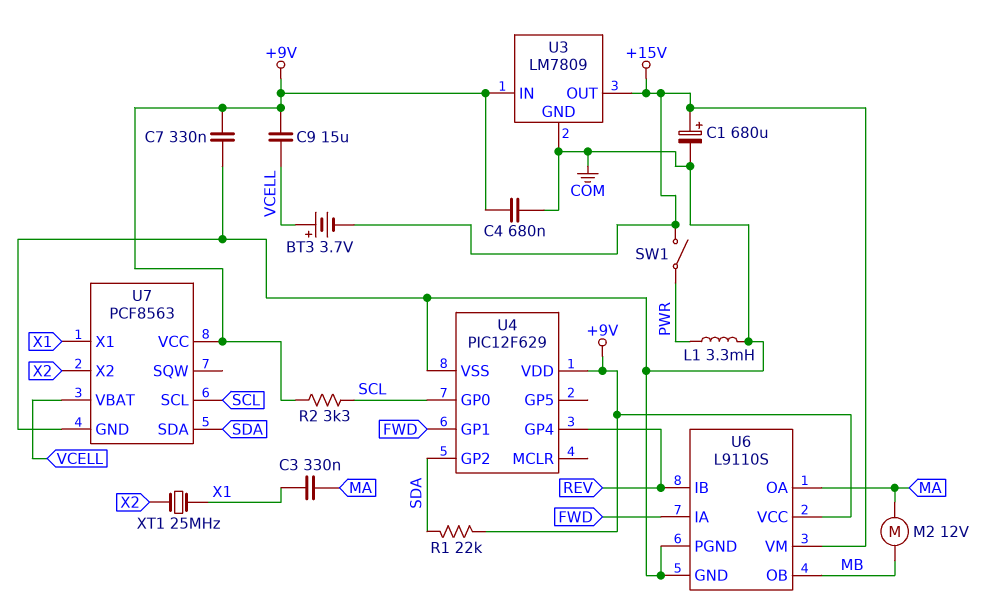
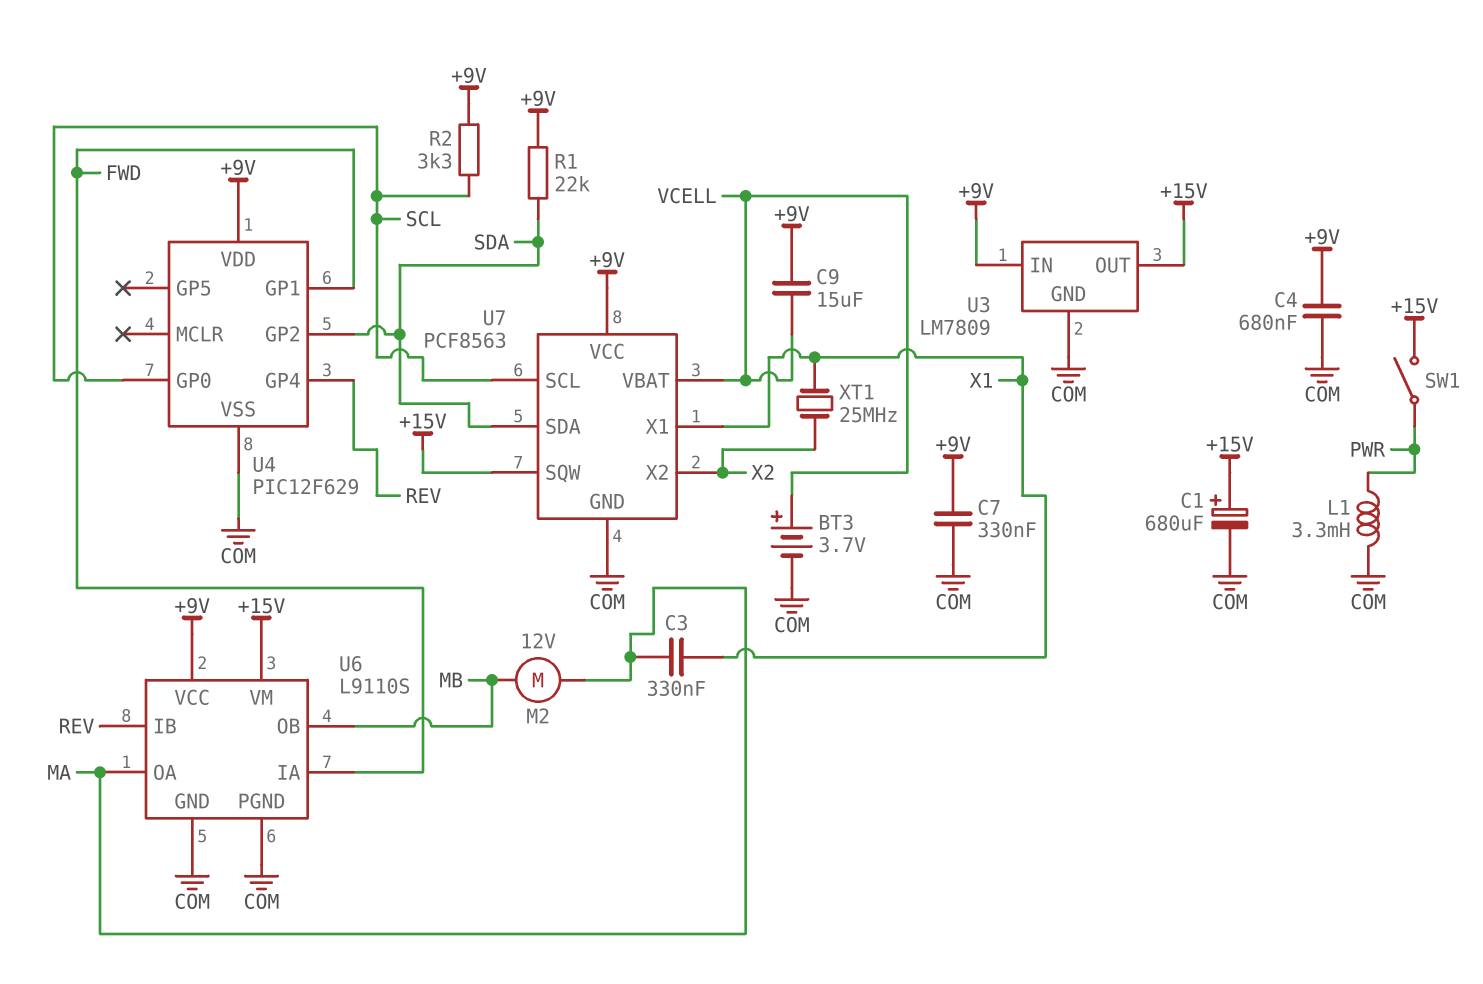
BT3: 3.7V (plus VCELL, minus +15V) -> 3.7V (plus VCELL, minus COM)
U7 pin SQW: none -> +15V

